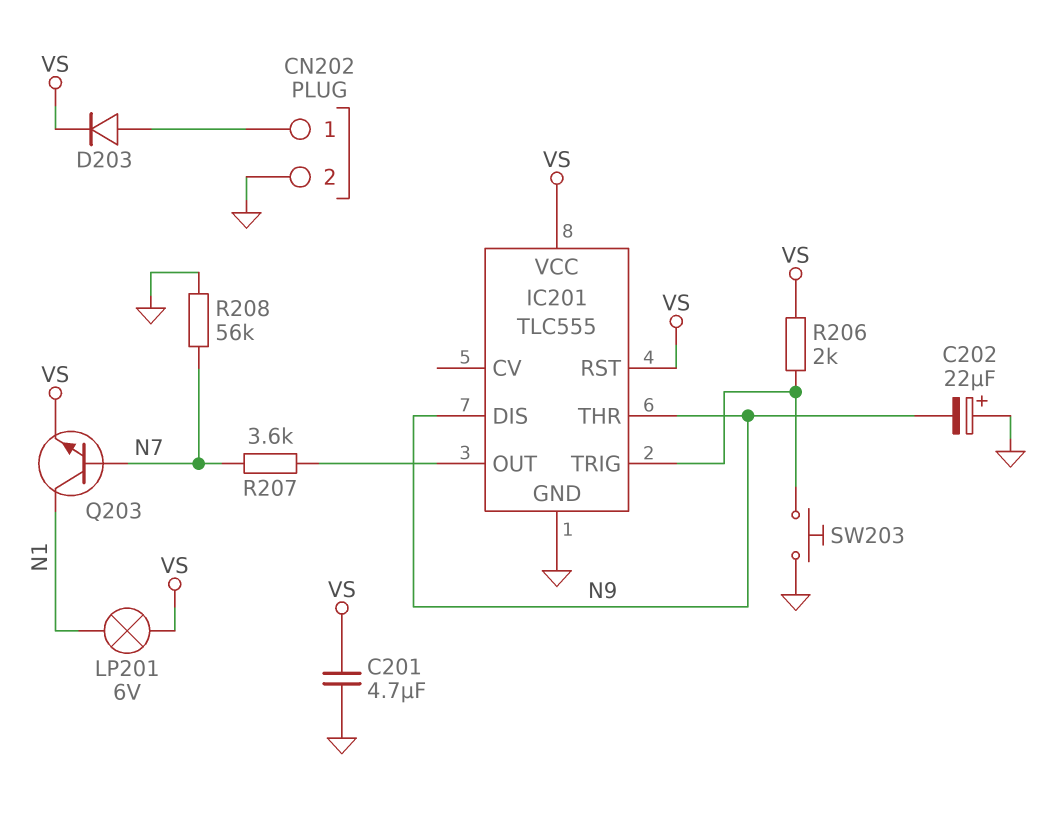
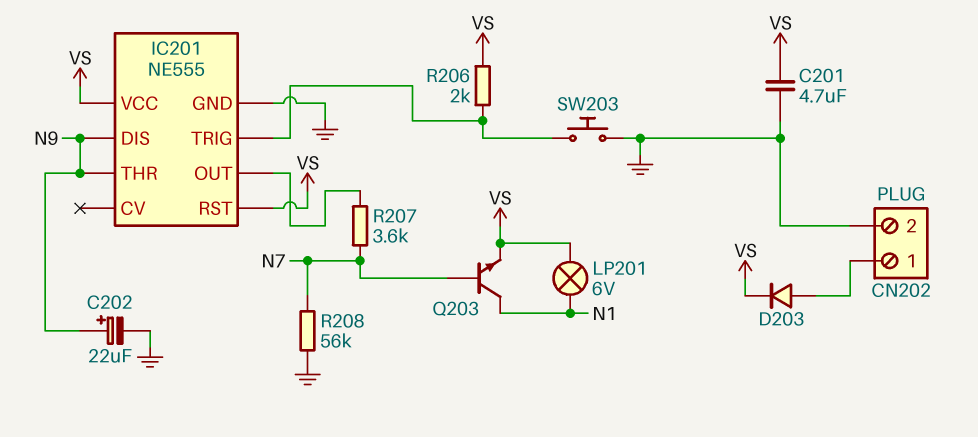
C202: 22uF (plus GND, minus N9) -> 22uF (plus N9, minus GND)
IC201: TLC555 -> NE555

